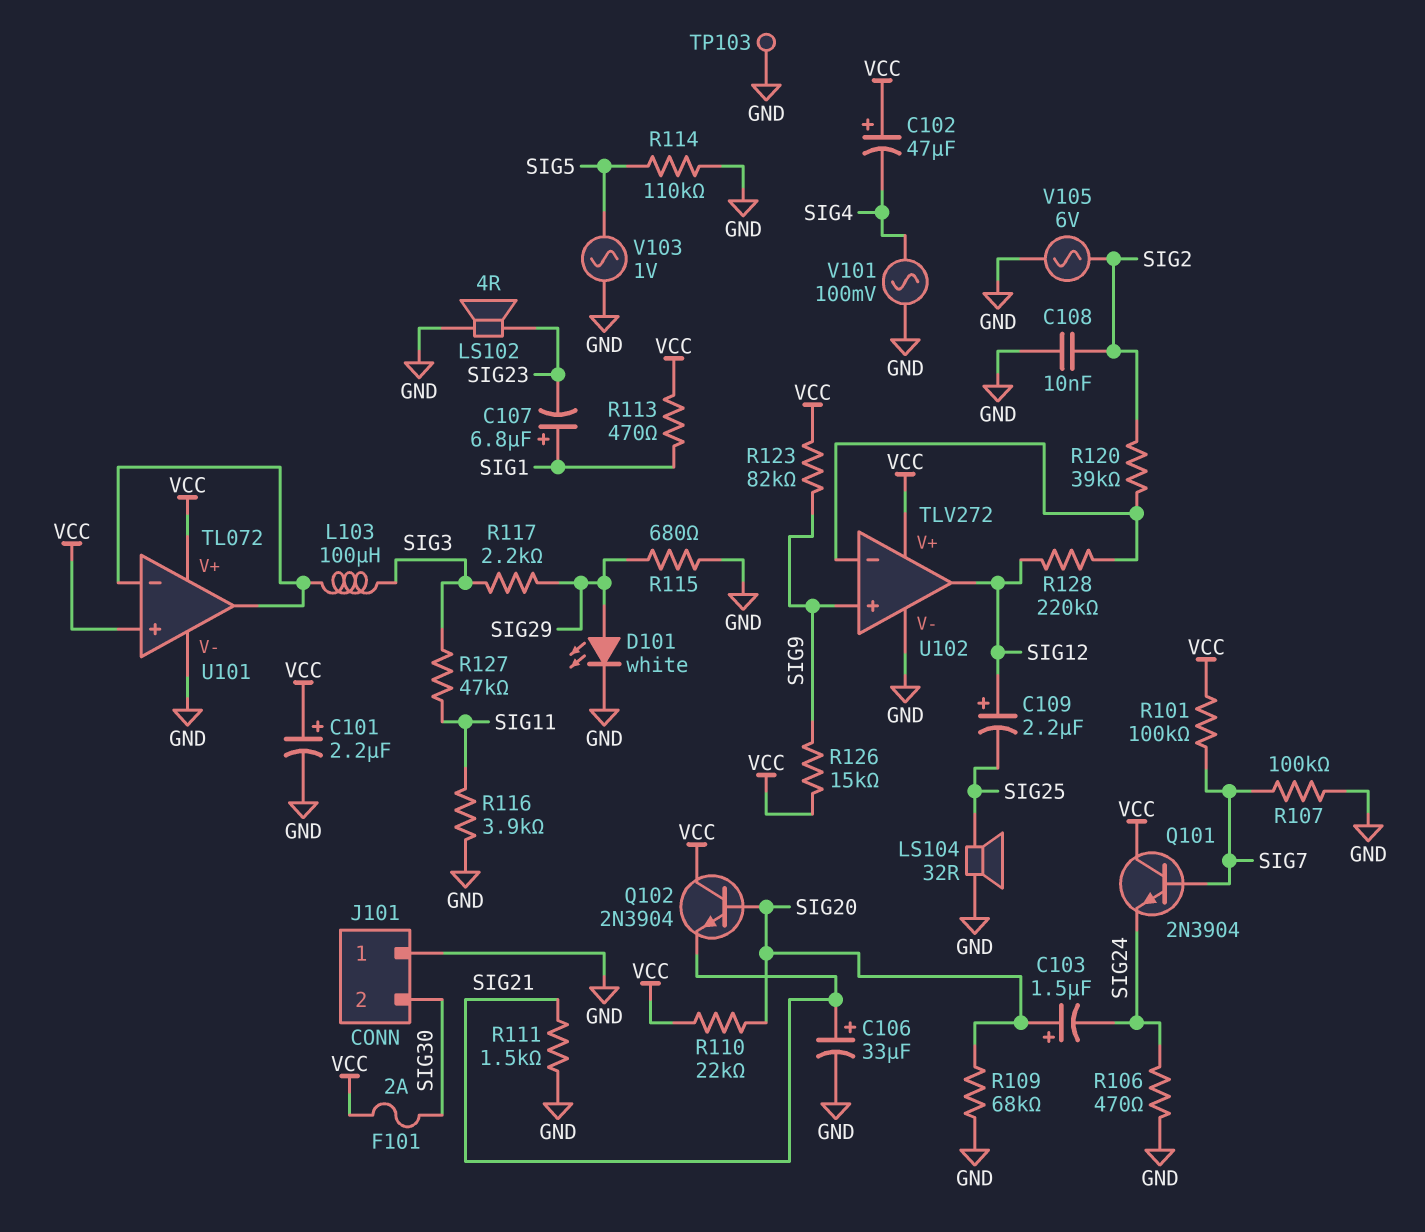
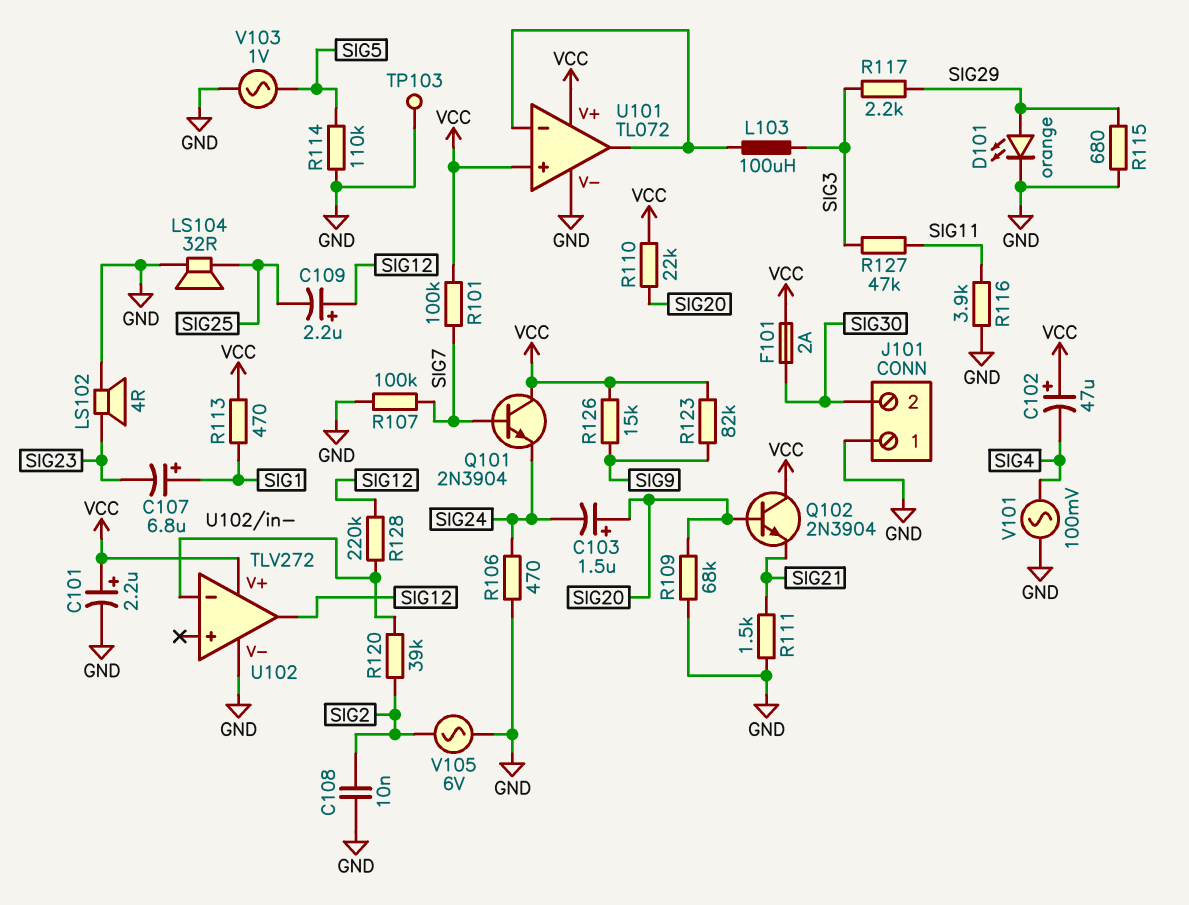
C106: 33uF (plus SIG21, minus GND) -> none
D101: LED white (A SIG29, K GND) -> LED orange (A SIG29, K GND)
U102 pin in+: SIG9 -> none

